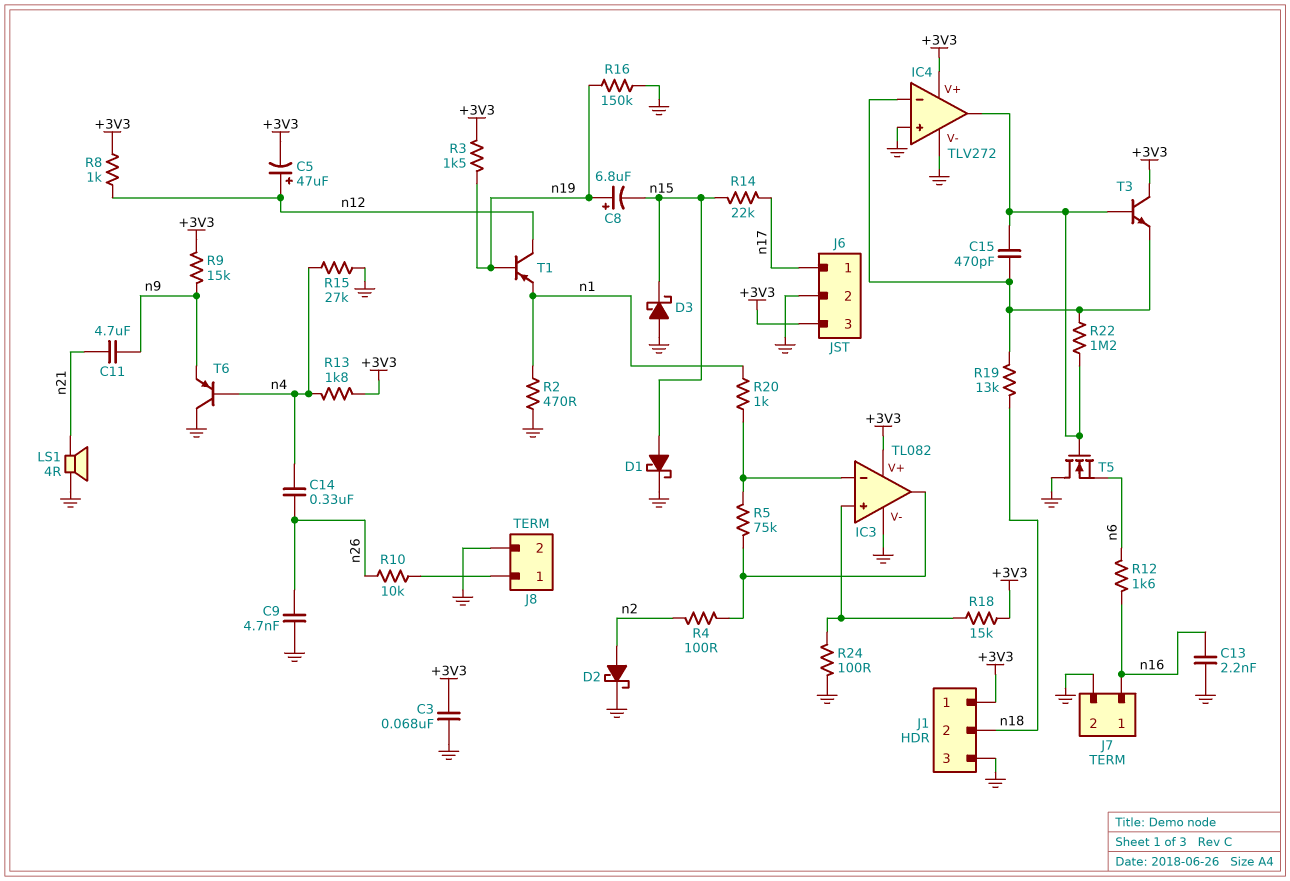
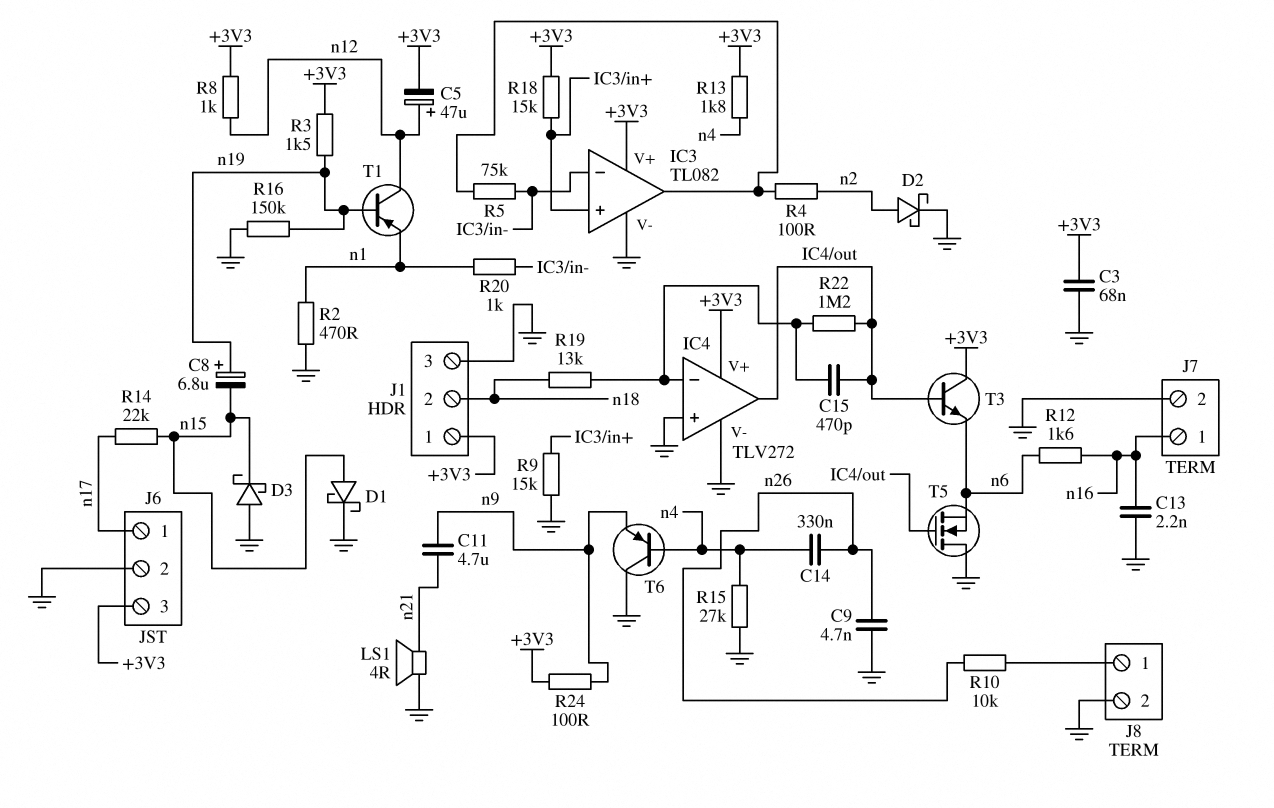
R9: 15k (+3V3, n9) -> 15k (GND, IC3/in+)
R24: 100 (GND, IC3/in+) -> 100 (+3V3, n9)
T3: NPN (B IC4/out, C +3V3, E IC4/in-) -> NPN (B IC4/out, C +3V3, E n6)

